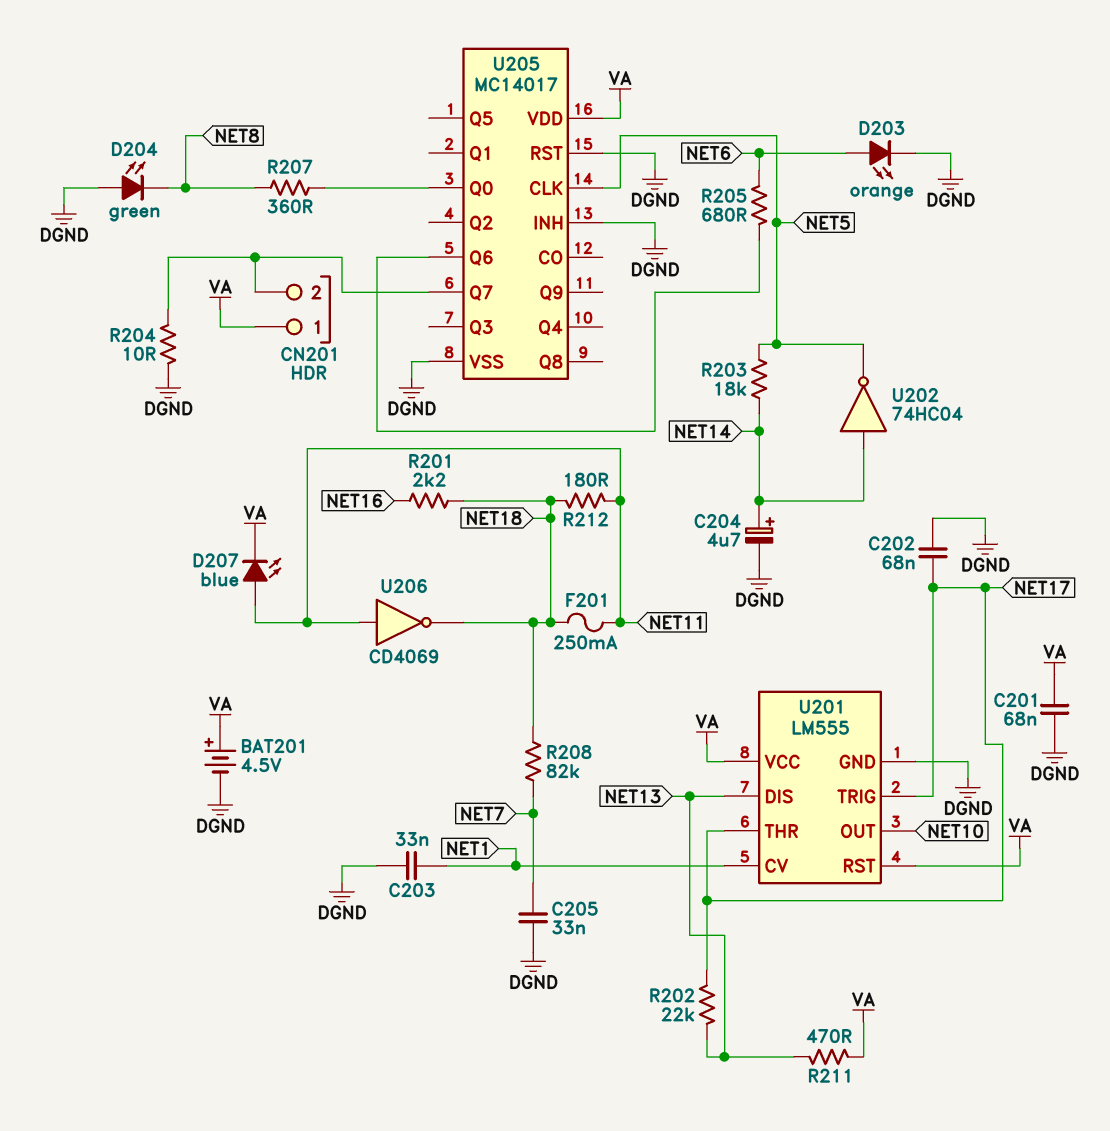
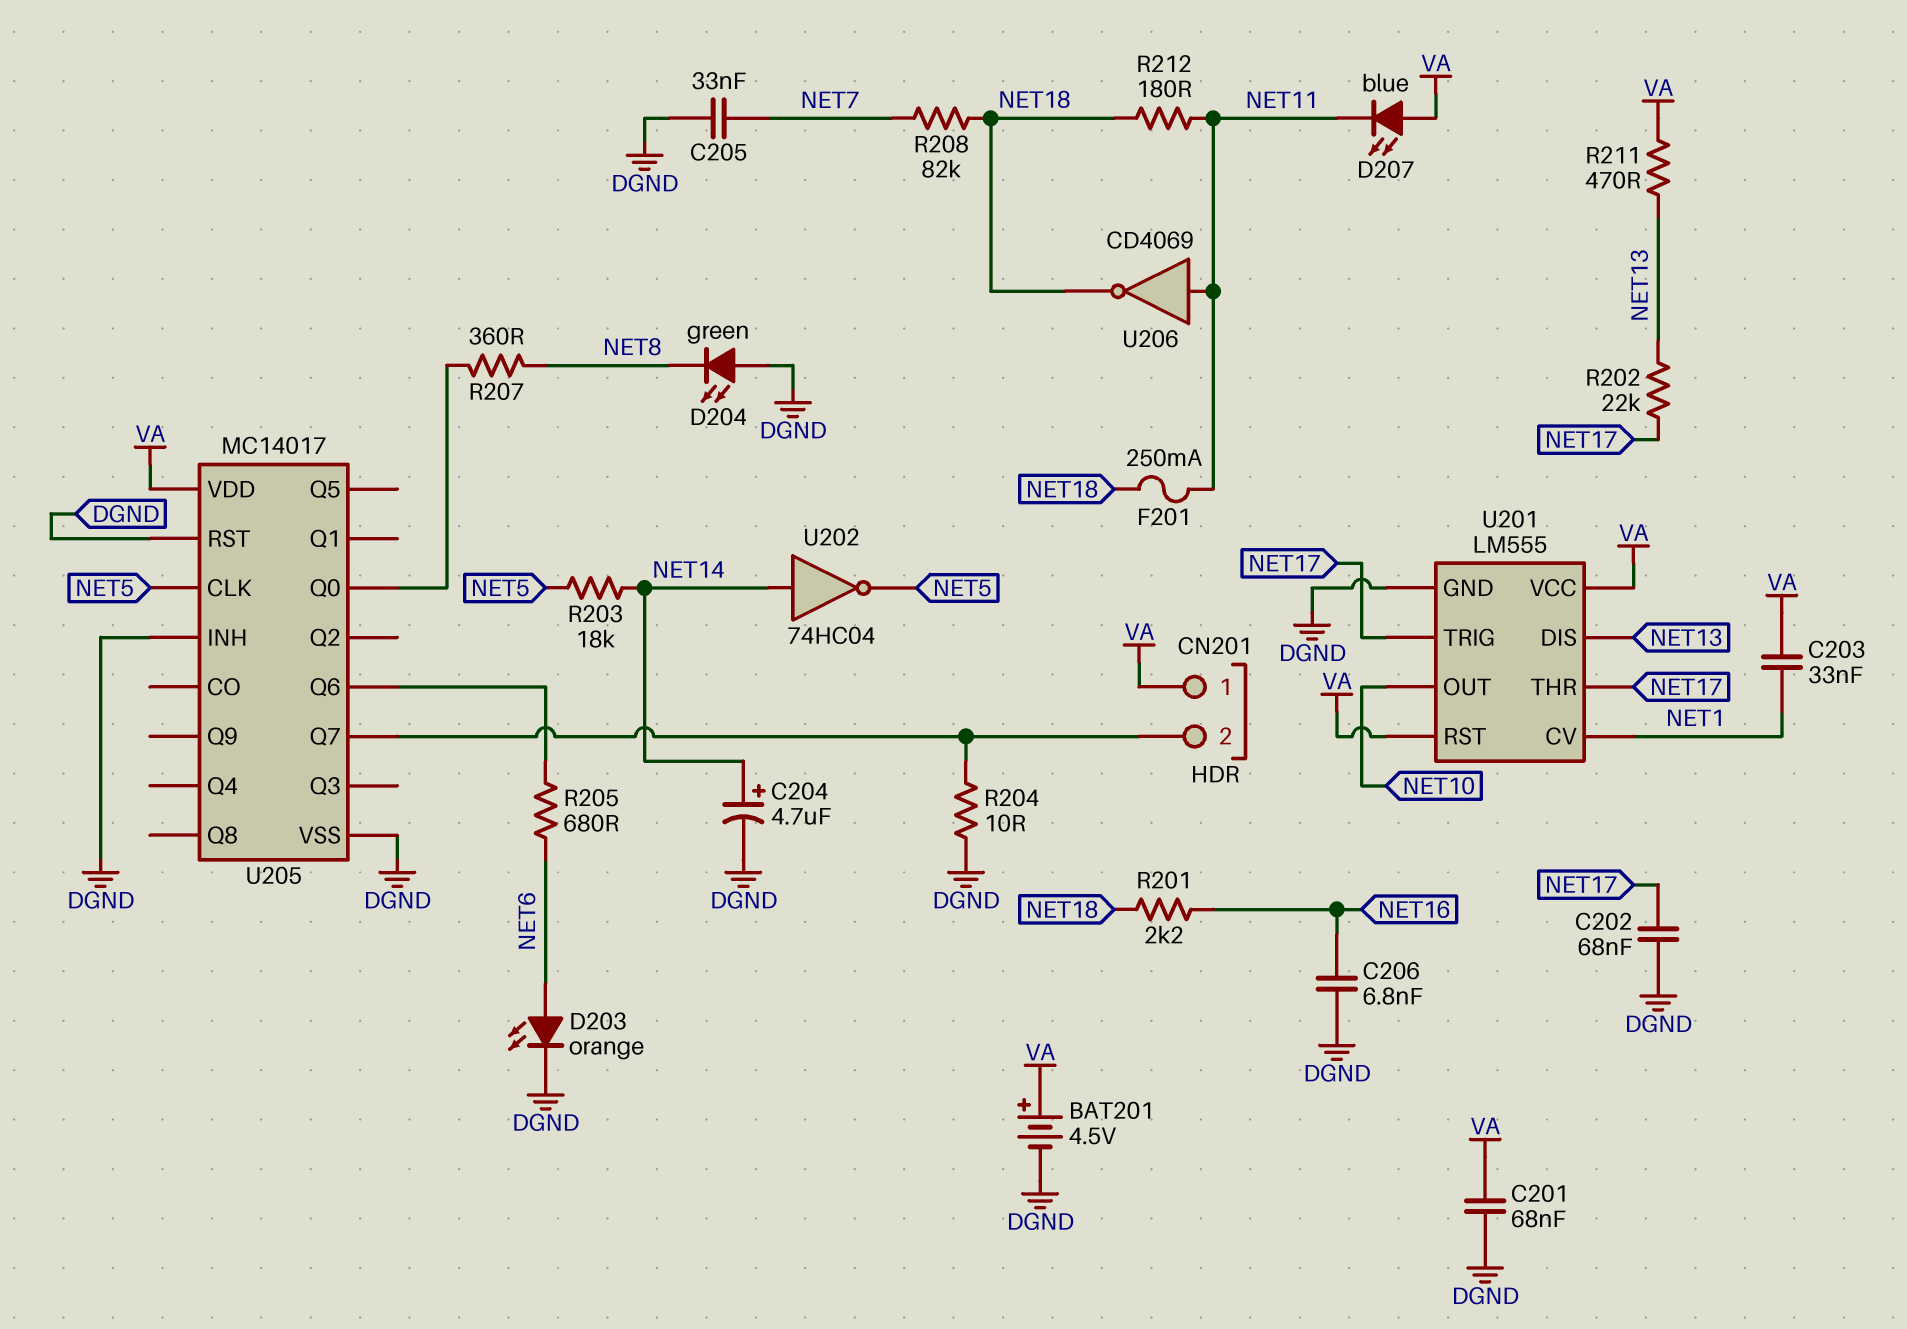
C203: 33nF (DGND, NET1) -> 33nF (NET1, VA)
C206: none -> 6.8nF (DGND, NET16)
D207: LED blue (A NET11, K VA) -> LED blue (A VA, K NET11)

